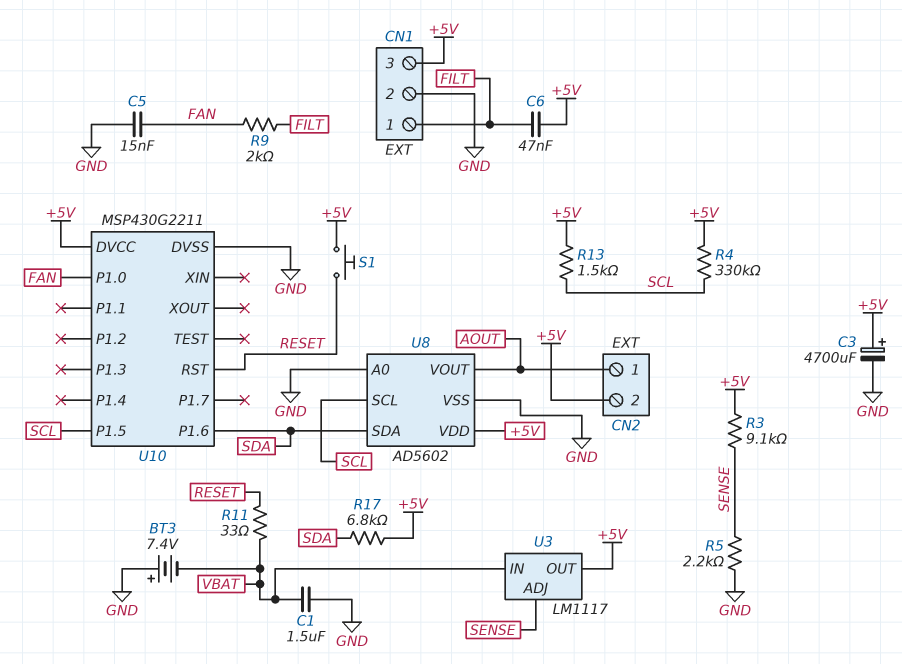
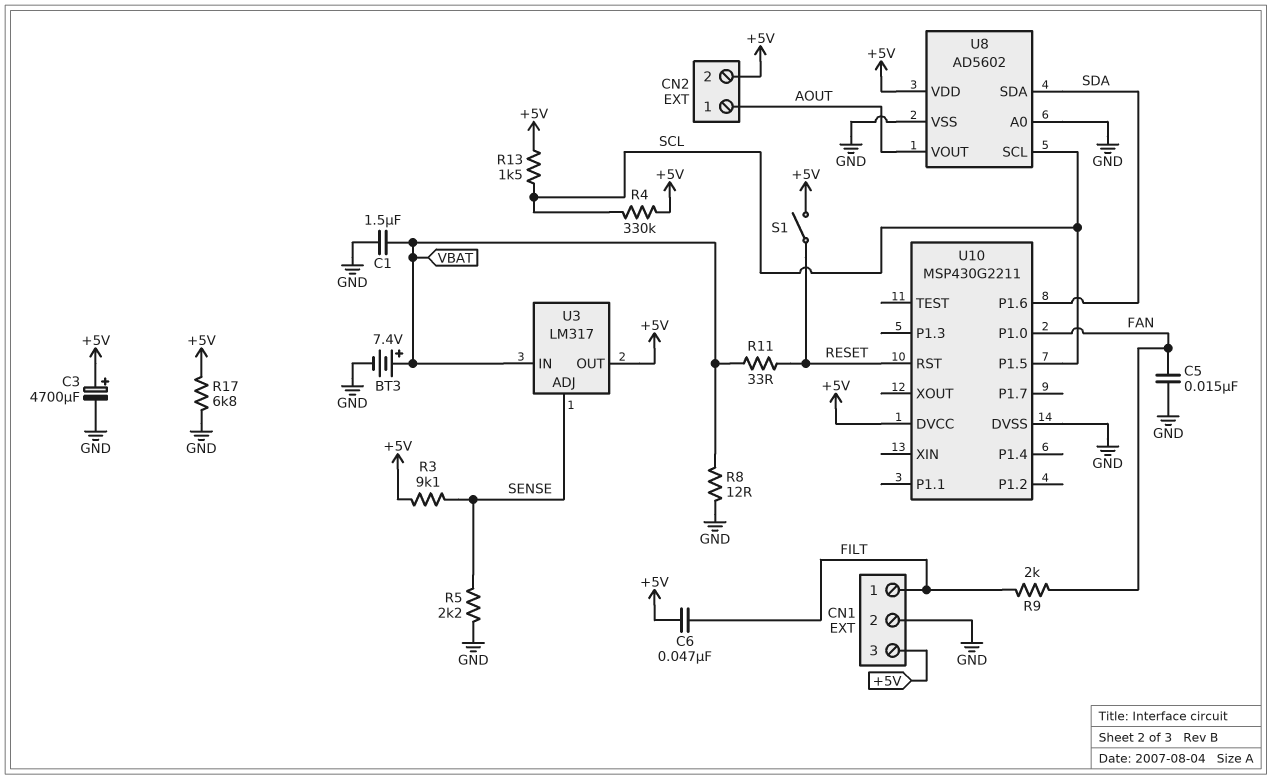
BT3: 7.4V (plus GND, minus VBAT) -> 7.4V (plus VBAT, minus GND)
R8: none -> 12 (GND, VBAT)
R17: 6.8k (+5V, SDA) -> 6.8k (+5V, GND)
S1: button (+5V, RESET) -> switch (+5V, RESET)
U3: LM1117 -> LM317

